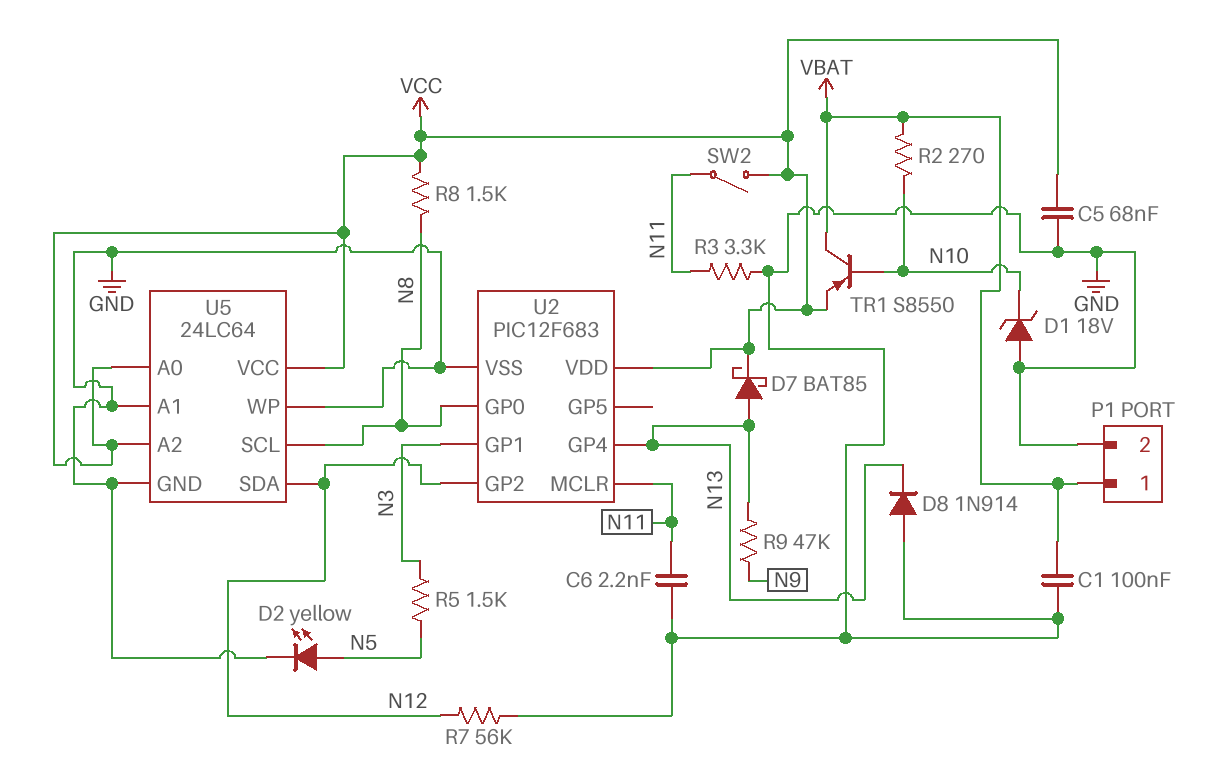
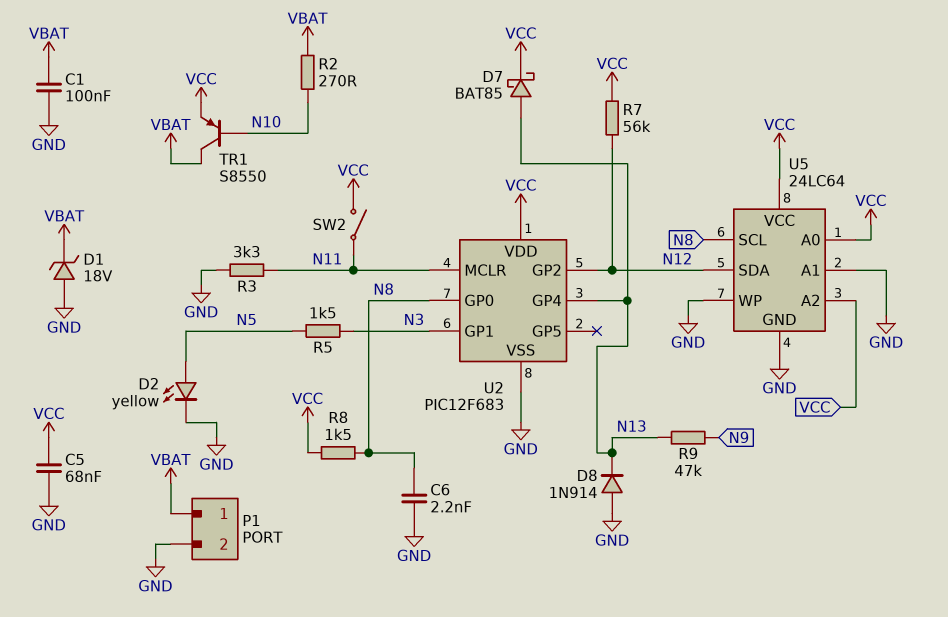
C6: 2.2nF (GND, N11) -> 2.2nF (GND, N8)
D1: zener 18V (A GND, K N10) -> zener 18V (A GND, K VBAT)
R7: 56k (GND, N12) -> 56k (N12, VCC)

